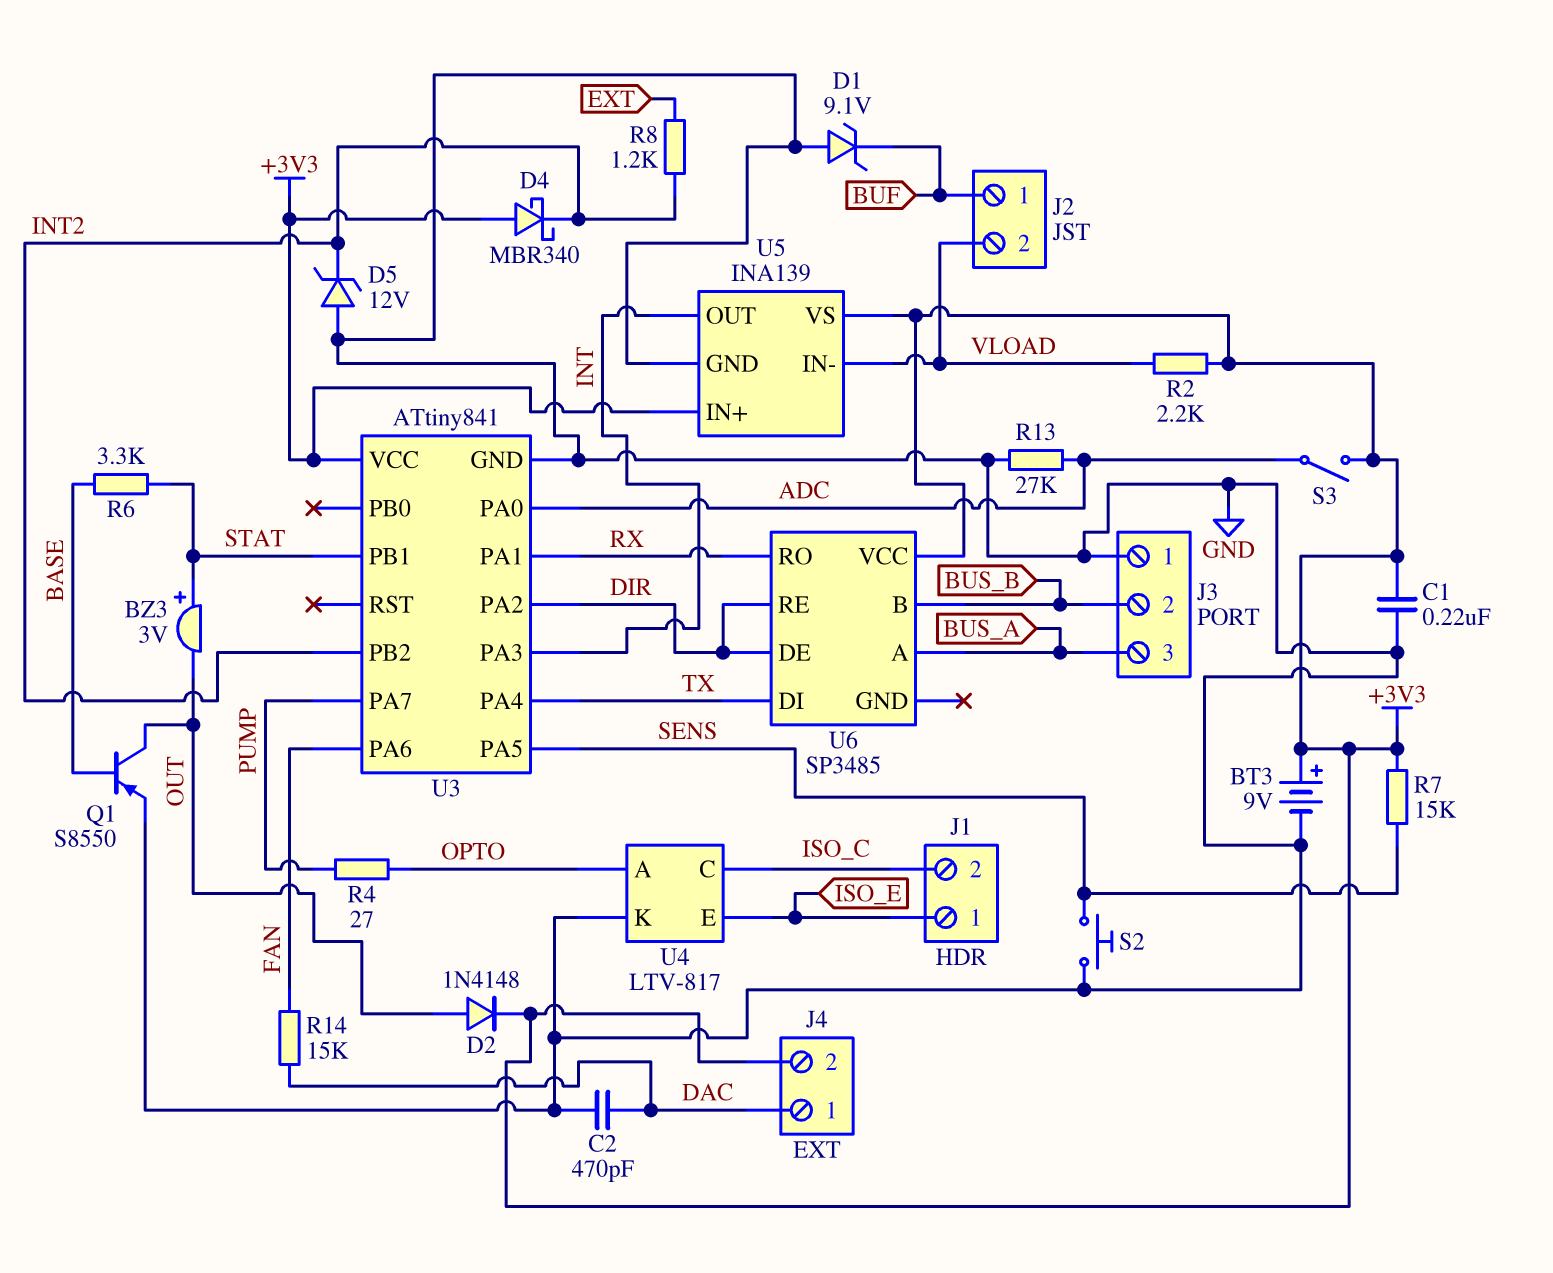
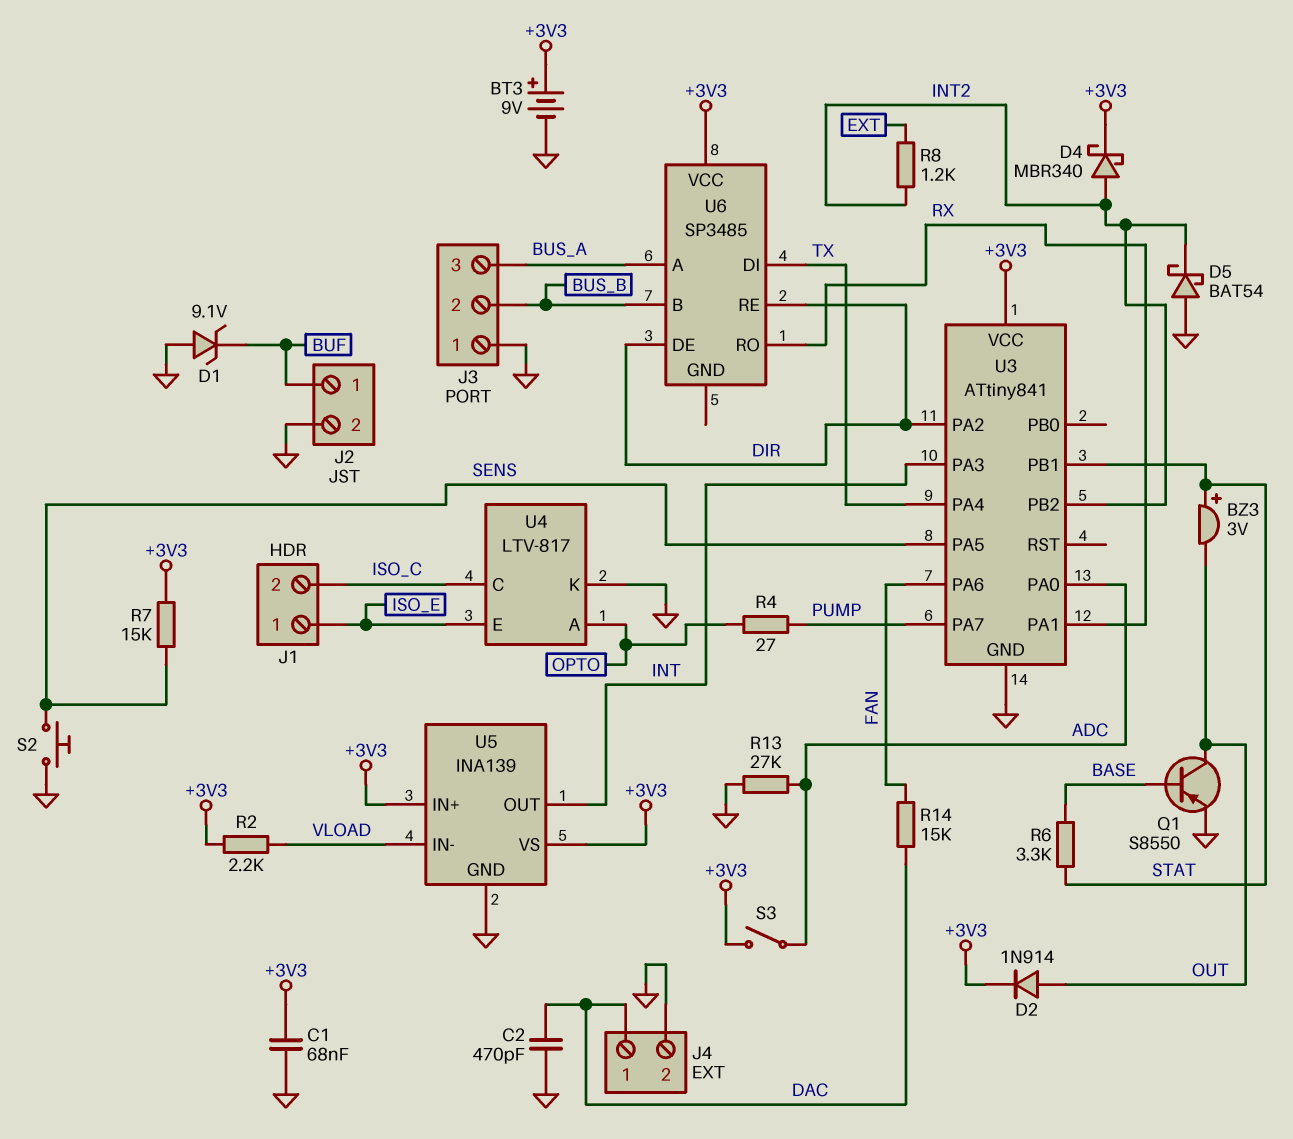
C1: 220nF (+3V3, GND) -> 68nF (+3V3, GND)
D2: diode 1N4148 (A OUT, K +3V3) -> diode 1N914 (A OUT, K +3V3)
D4: schottky MBR340 (A +3V3, K INT2) -> schottky MBR340 (A INT2, K +3V3)
D5: zener 12V (A GND, K INT2) -> schottky BAT54 (A GND, K INT2)
J2 pin 2: VLOAD -> GND
J4 pin 2: +3V3 -> GND

